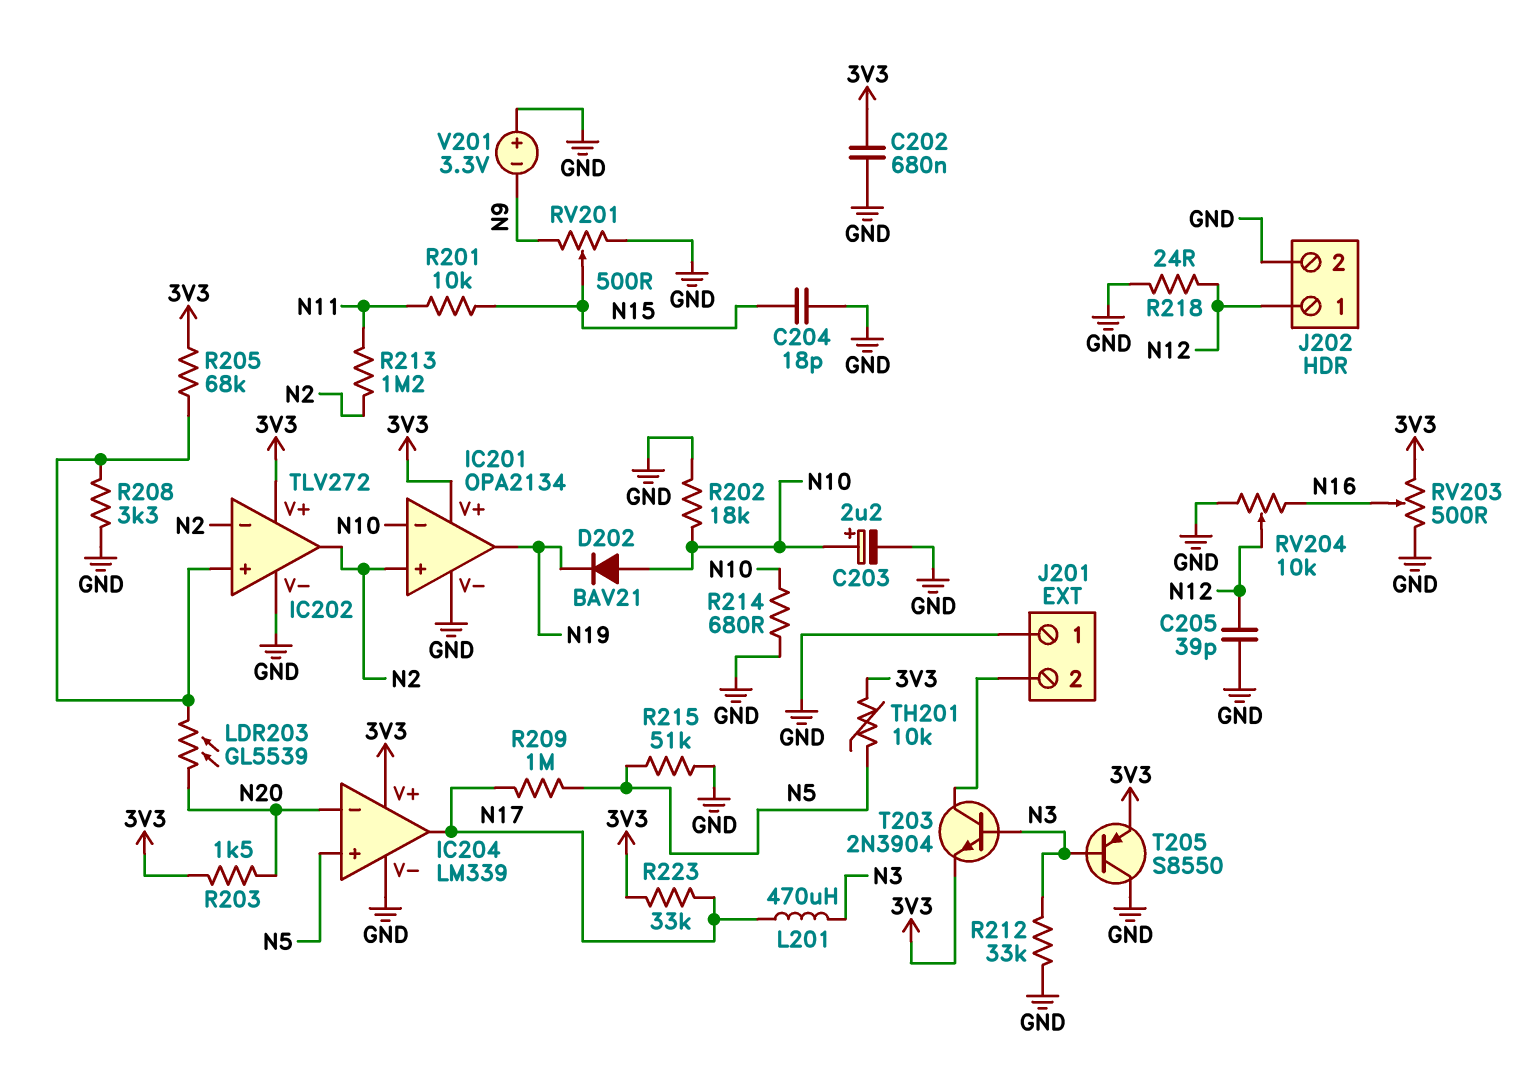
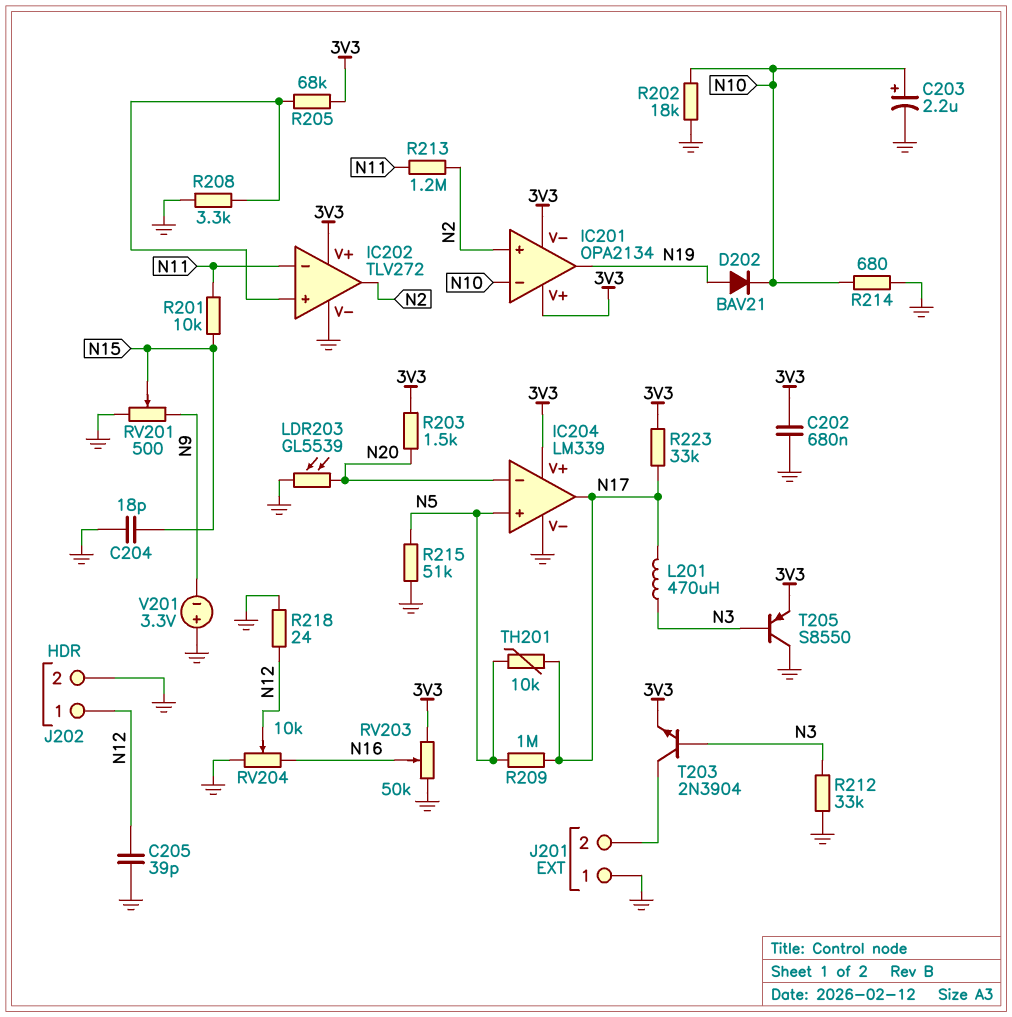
D202: diode BAV21 (A N10, K N19) -> diode BAV21 (A N19, K N10)
IC201 pin V-: GND -> 3V3
IC202 pin in-: N2 -> N11
LDR203: GL5539 (IC202/in+, N20) -> GL5539 (GND, N20)
RV203: 500 (3V3, GND, wiper N16) -> 50k (3V3, GND, wiper N16)
TH201: 10k (3V3, N5) -> 10k (N5, N17)

